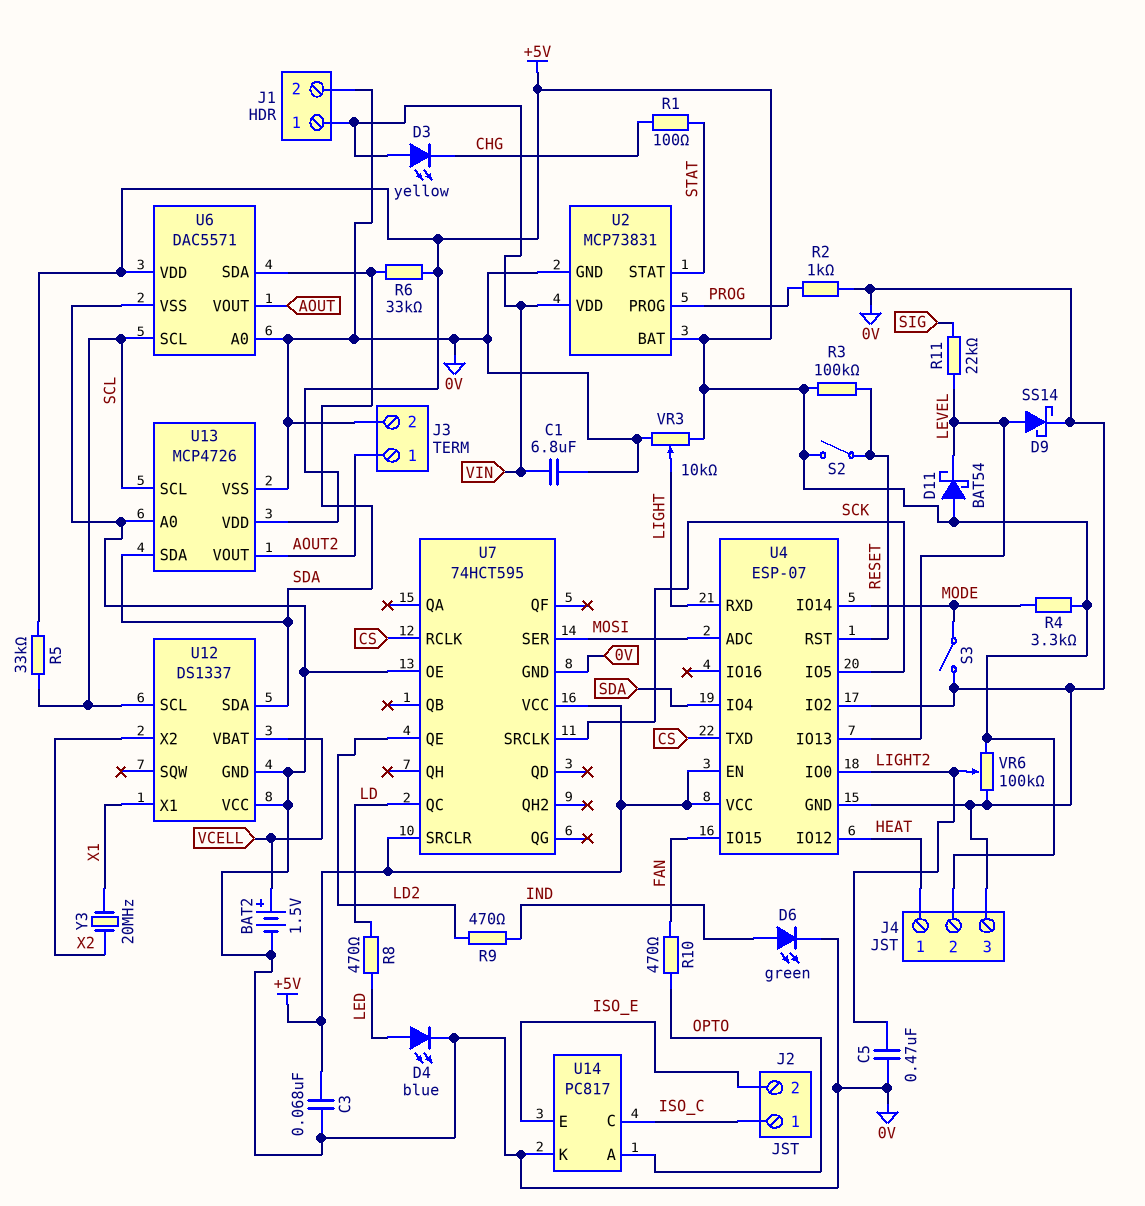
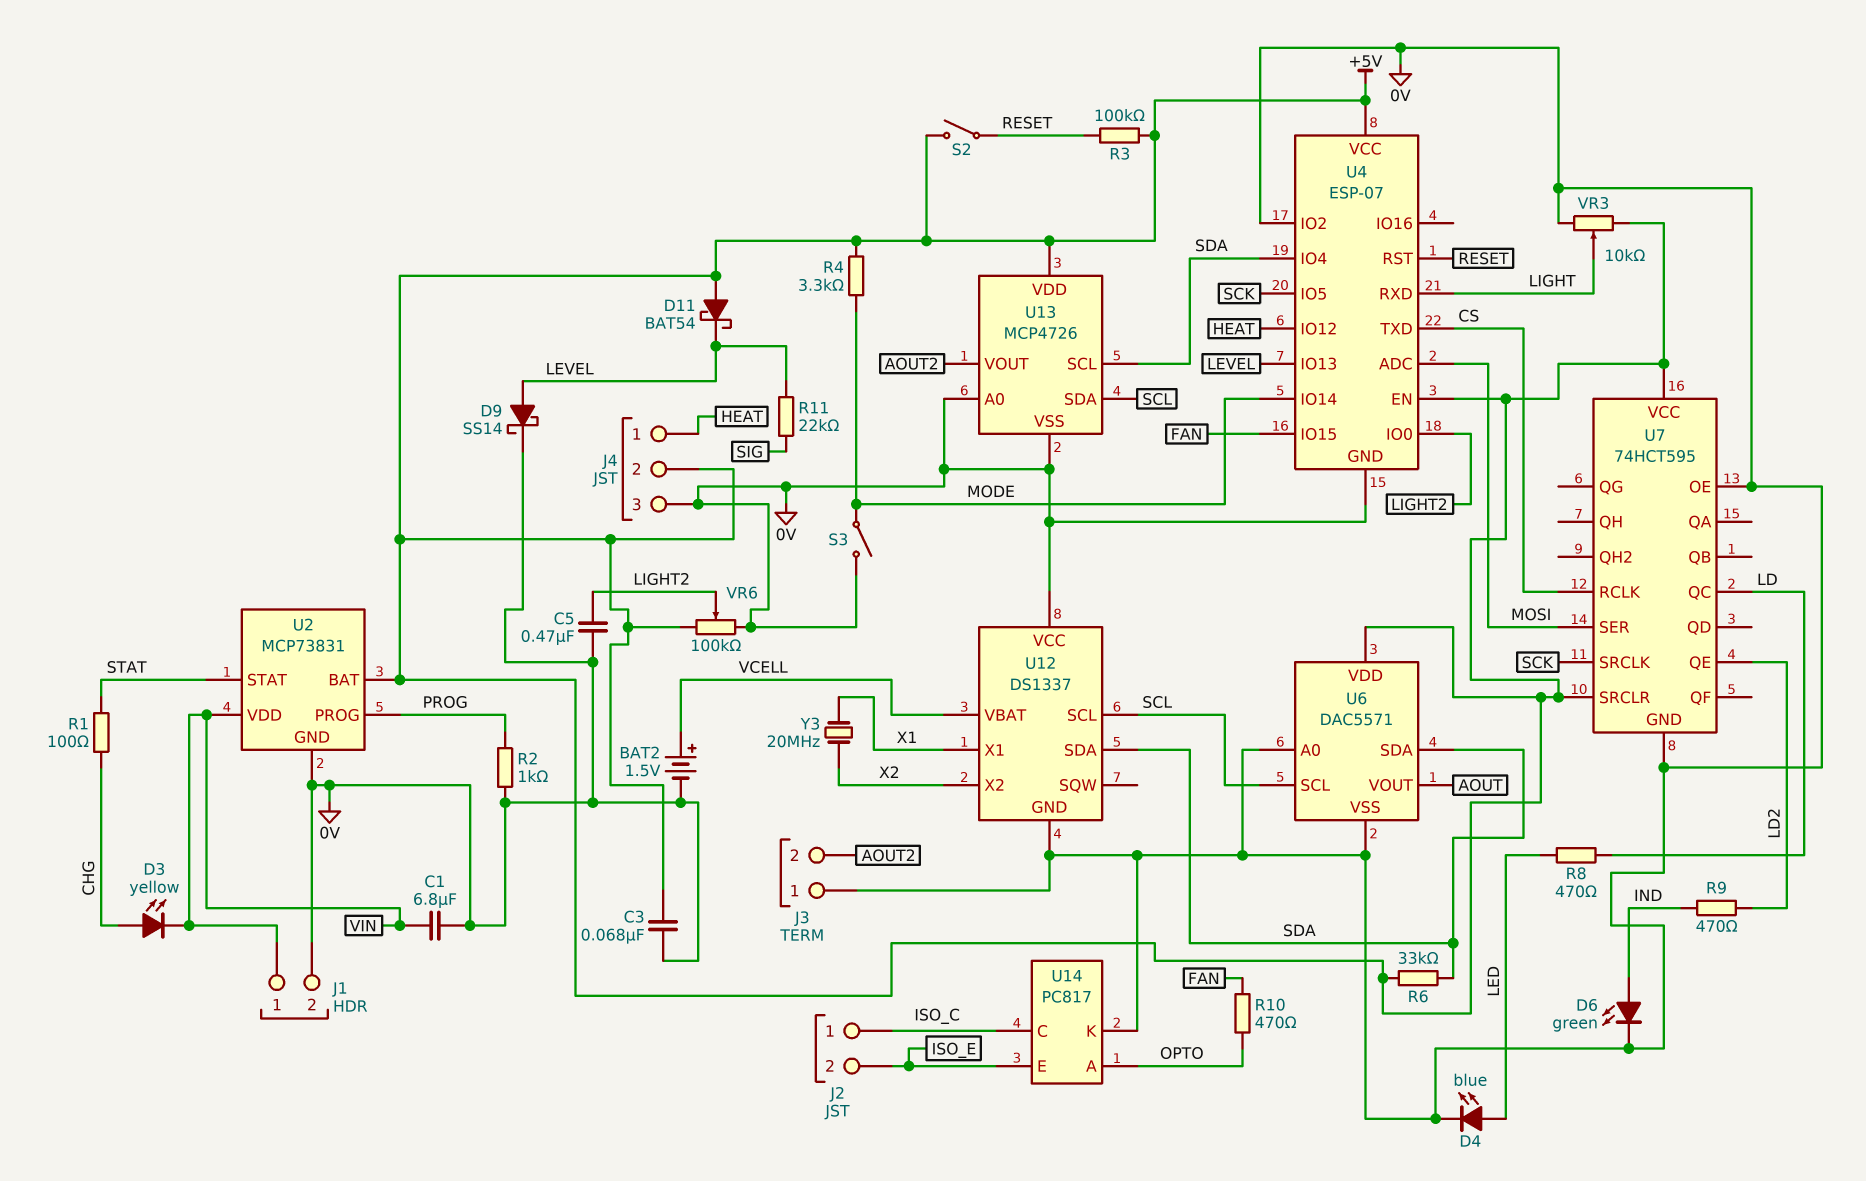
D3: LED yellow (A VIN, K CHG) -> LED yellow (A CHG, K VIN)
J3 pin 1: AOUT2 -> 0V
J3 pin 2: 0V -> AOUT2
R5: 33k (+5V, SCL) -> none
U13 pin SCL: SCL -> SDA
U13 pin SDA: SDA -> SCL

